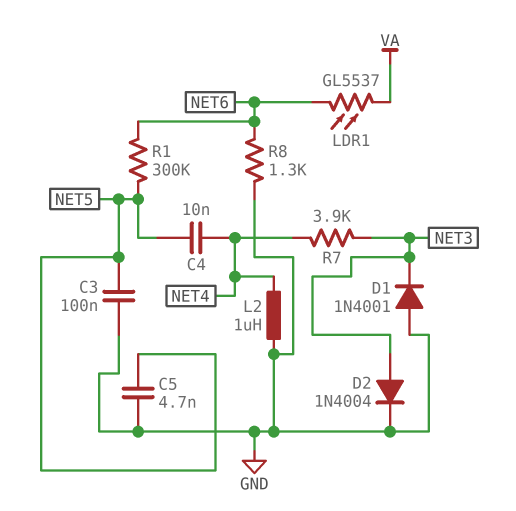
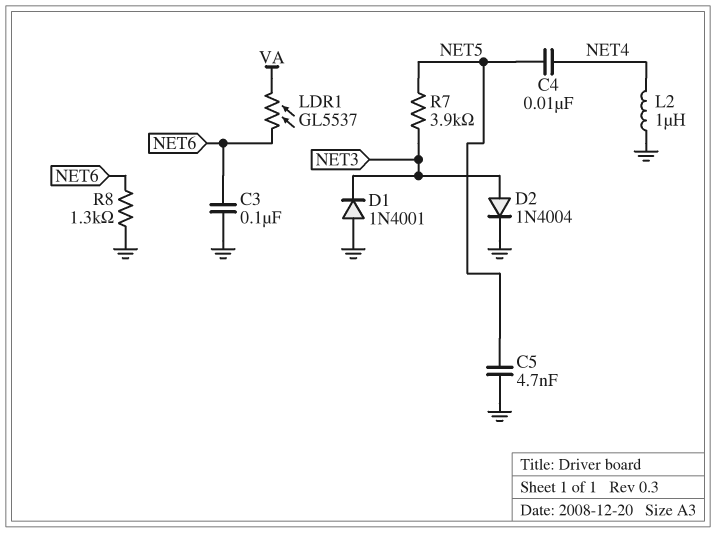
C3: 100nF (GND, NET5) -> 100nF (GND, NET6)
R1: 300k (NET5, NET6) -> none
R7: 3.9k (NET3, NET4) -> 3.9k (NET3, NET5)

